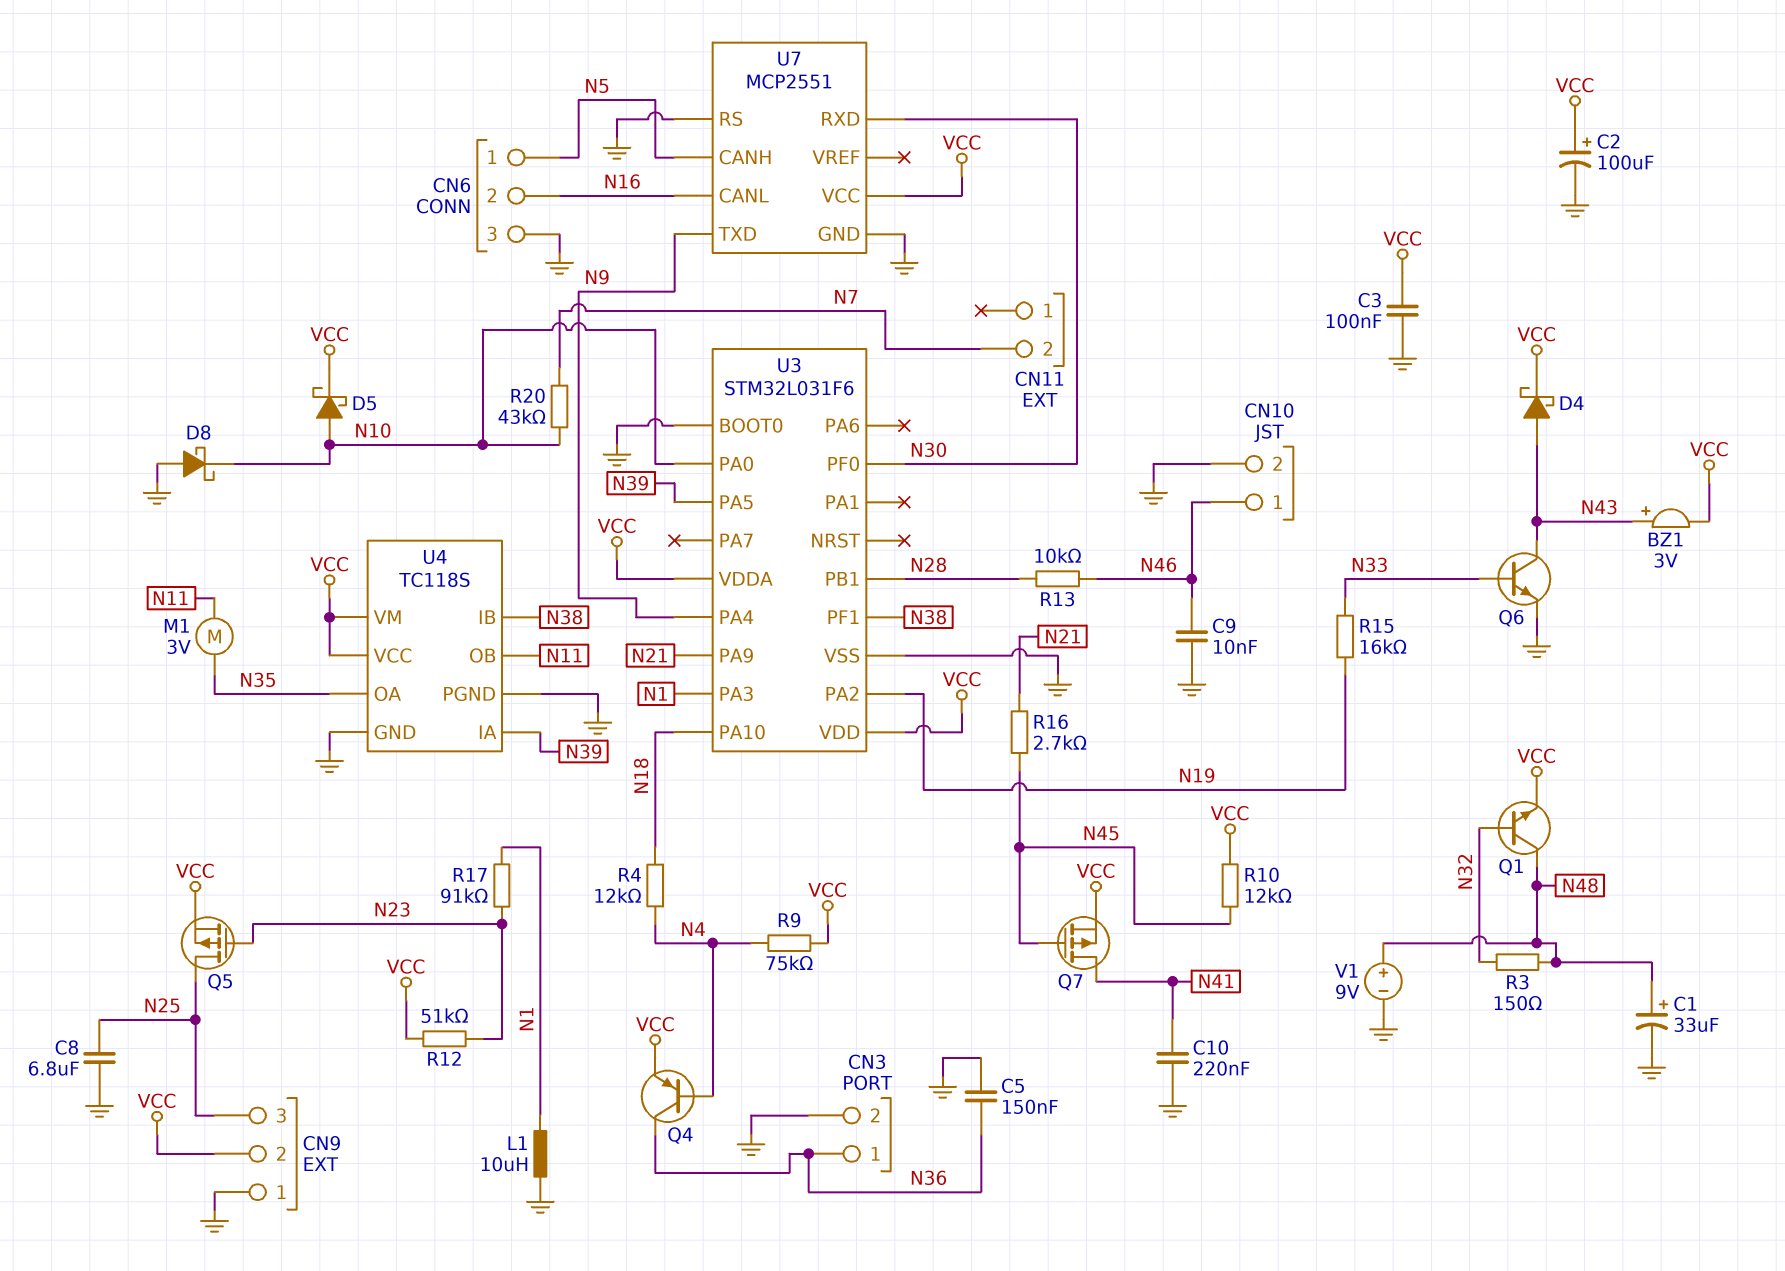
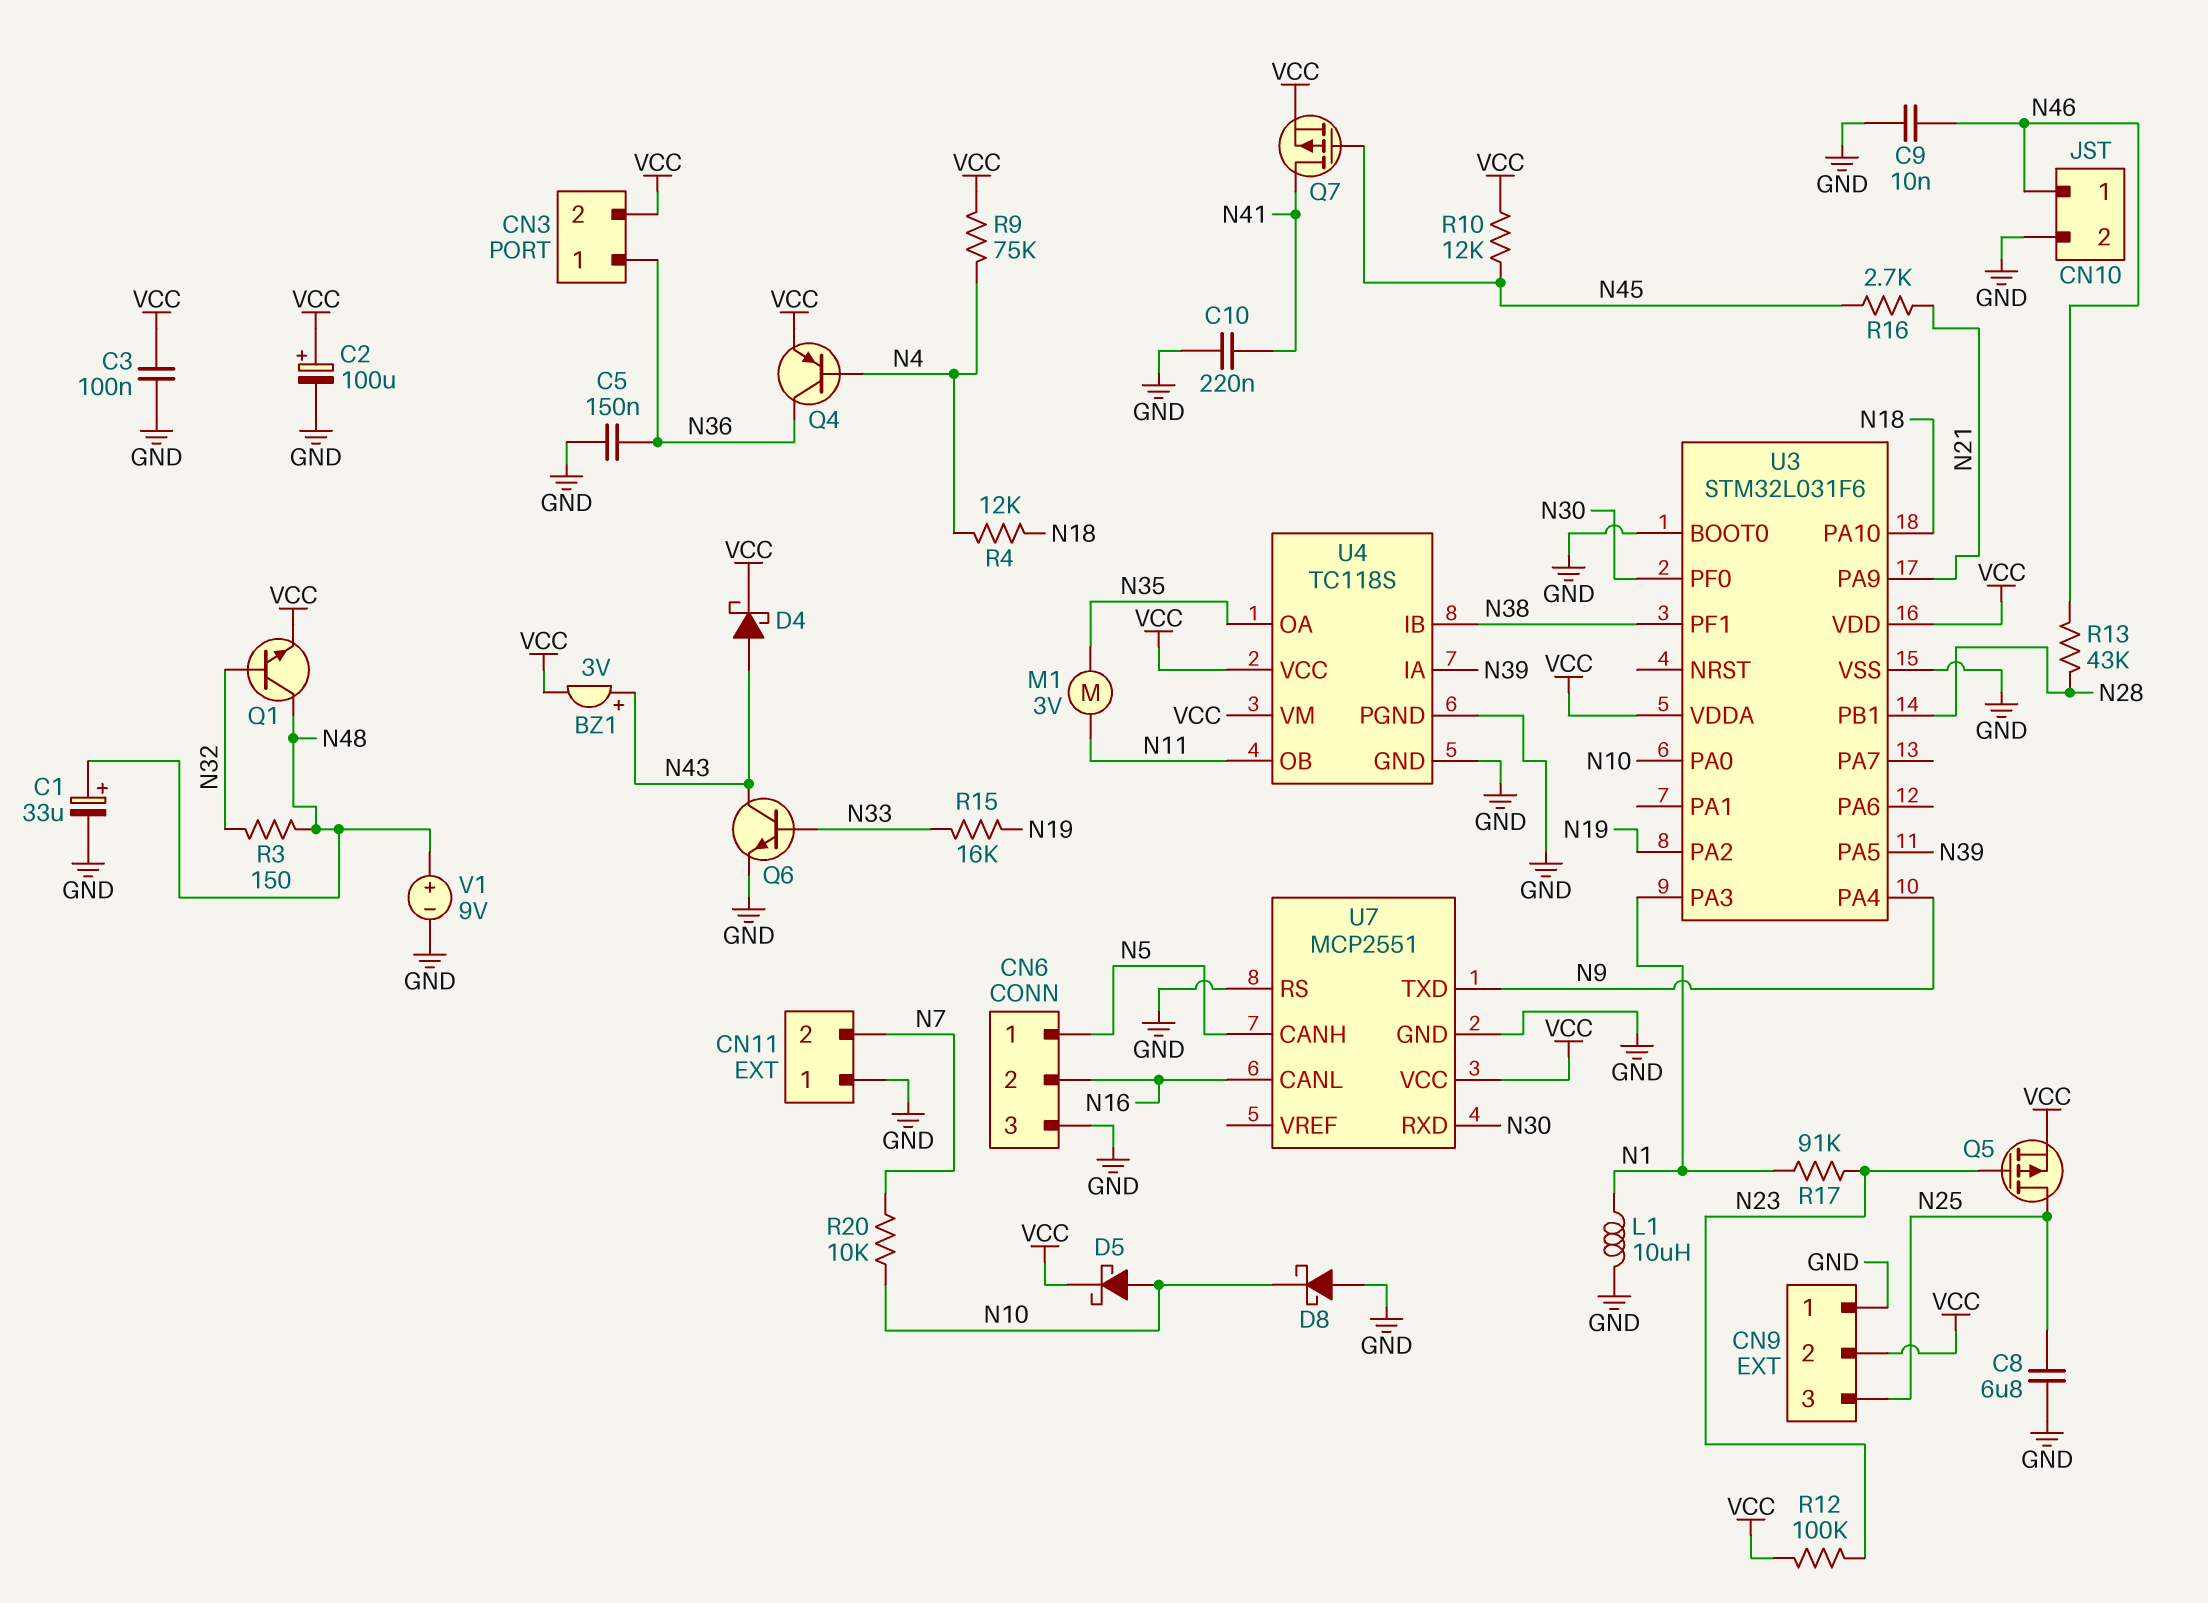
CN3 pin 2: GND -> VCC
CN11 pin 1: none -> GND
R12: 51k (N23, VCC) -> 100k (N23, VCC)
R13: 10k (N28, N46) -> 43k (N28, N46)
R20: 43k (N7, N10) -> 10k (N7, N10)

